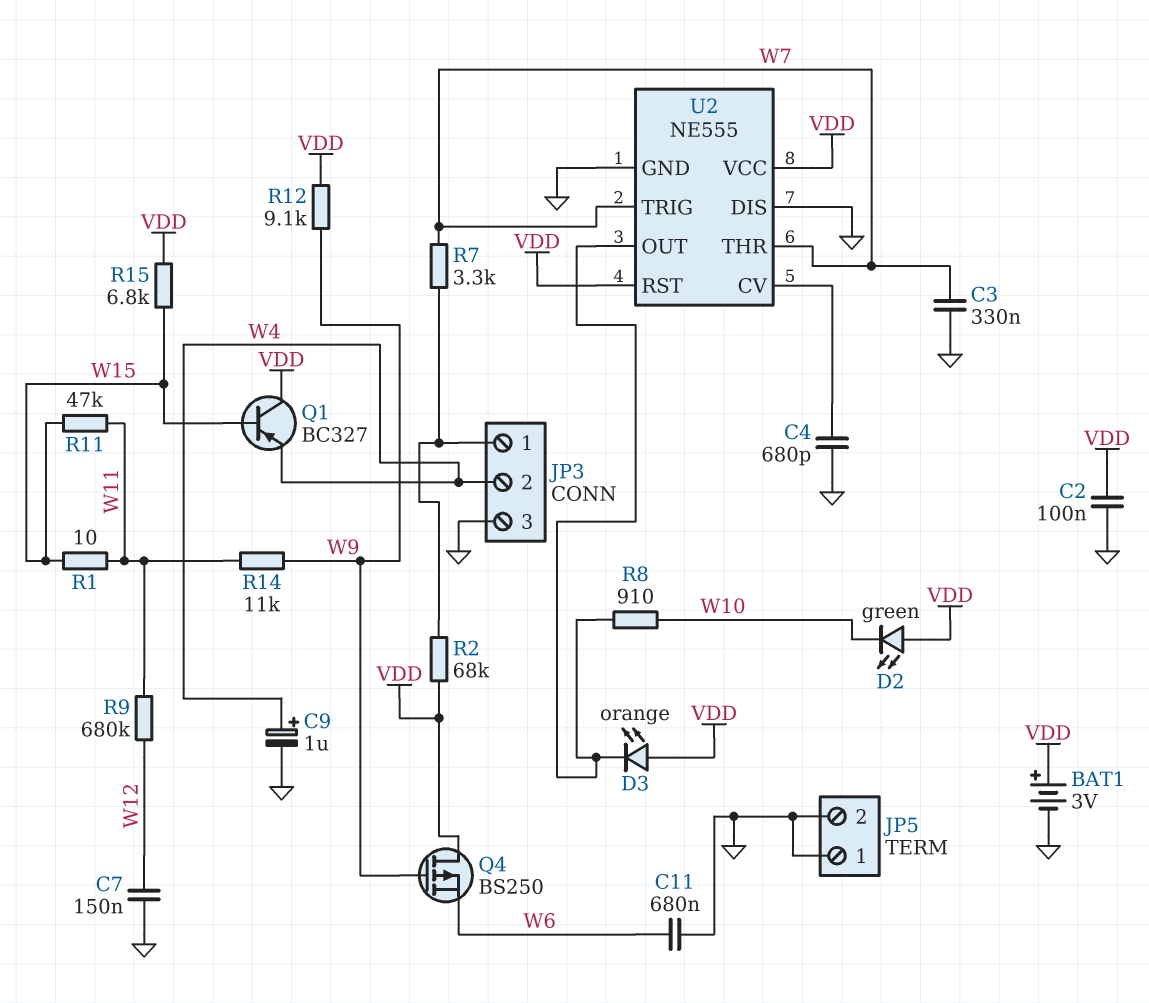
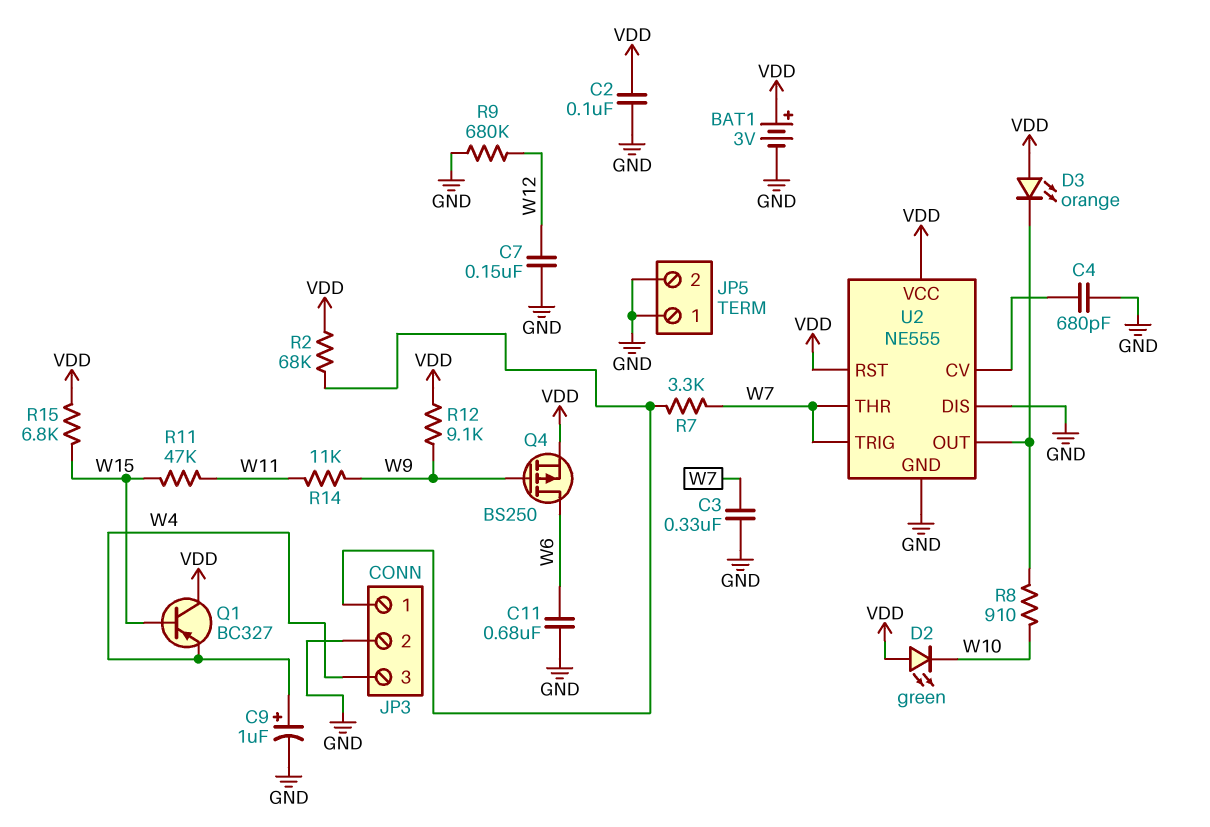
JP3 pin 2: W4 -> GND
JP3 pin 3: GND -> W4
Q4: PMOS BS250 (G W9, D VDD, S W6) -> PMOS BS250 (G W9, D W6, S VDD)
R1: 10 (W11, W15) -> none
R9: 680k (W11, W12) -> 680k (GND, W12)

